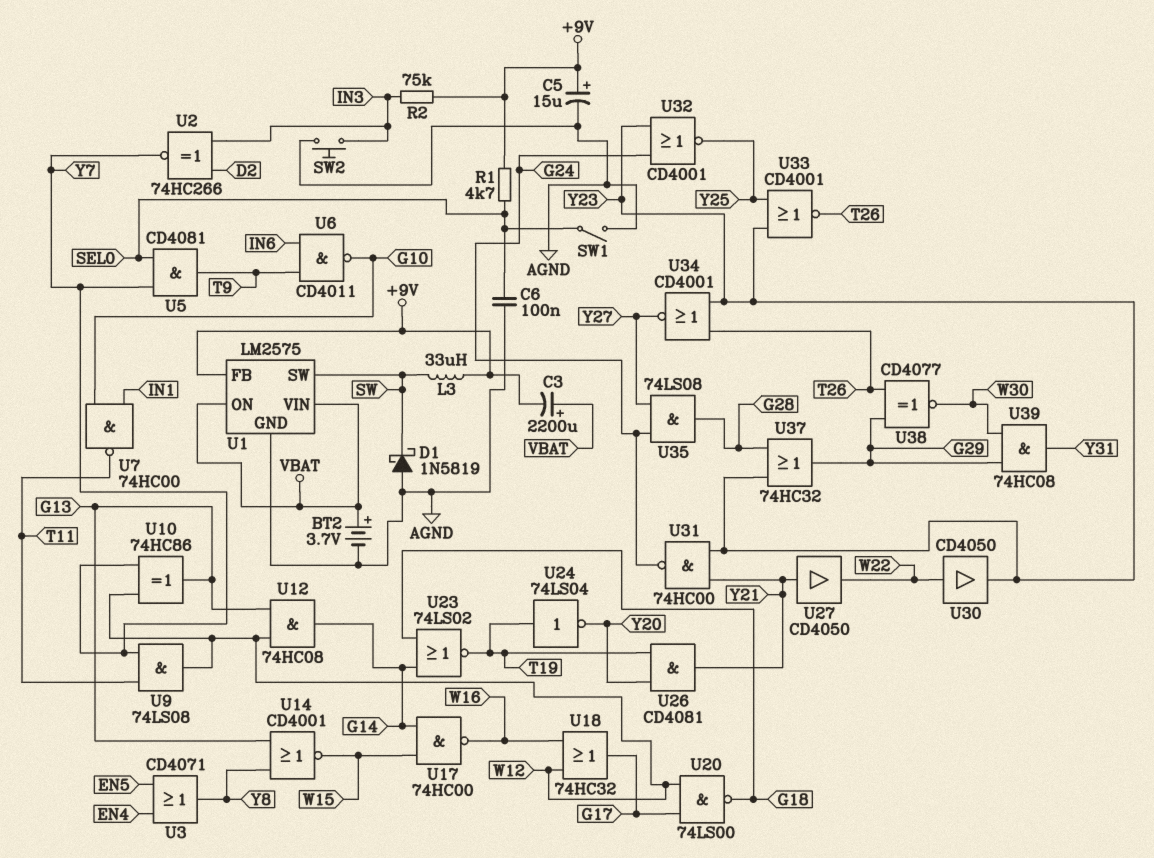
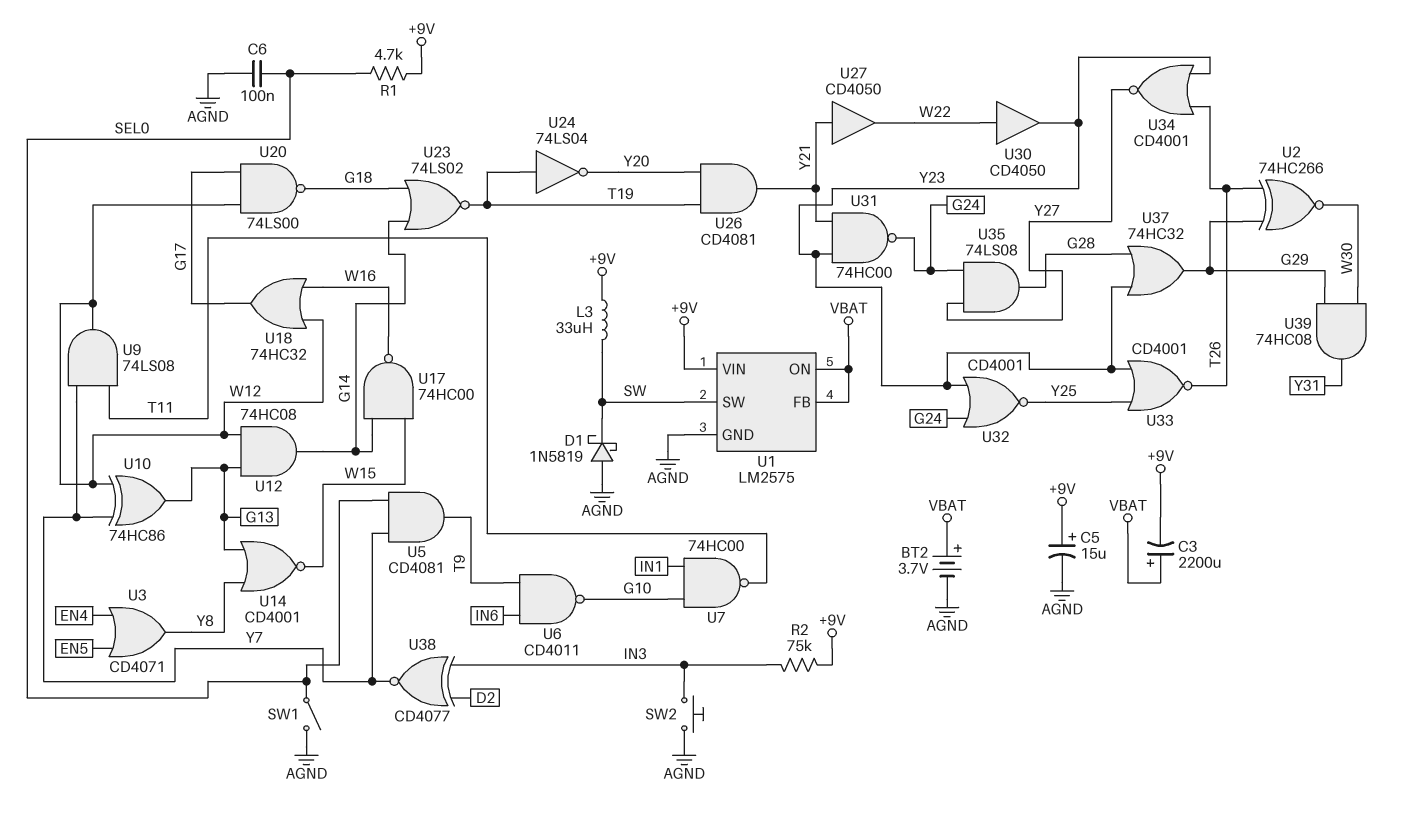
U1 pin FB: +9V -> VBAT
U1 pin VIN: VBAT -> +9V
U2: XNOR 74HC266 (in D2, in IN3, out Y7) -> XNOR 74HC266 (in G29, in T26, out W30)
U38: XNOR CD4077 (in G29, in T26, out W30) -> XNOR CD4077 (in D2, in IN3, out Y7)

